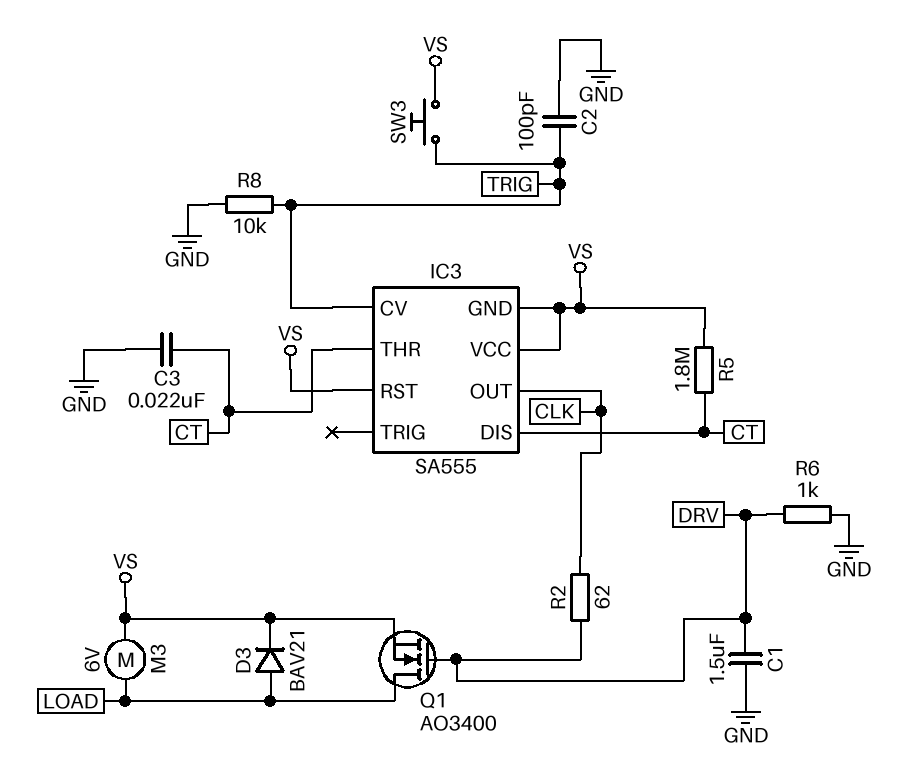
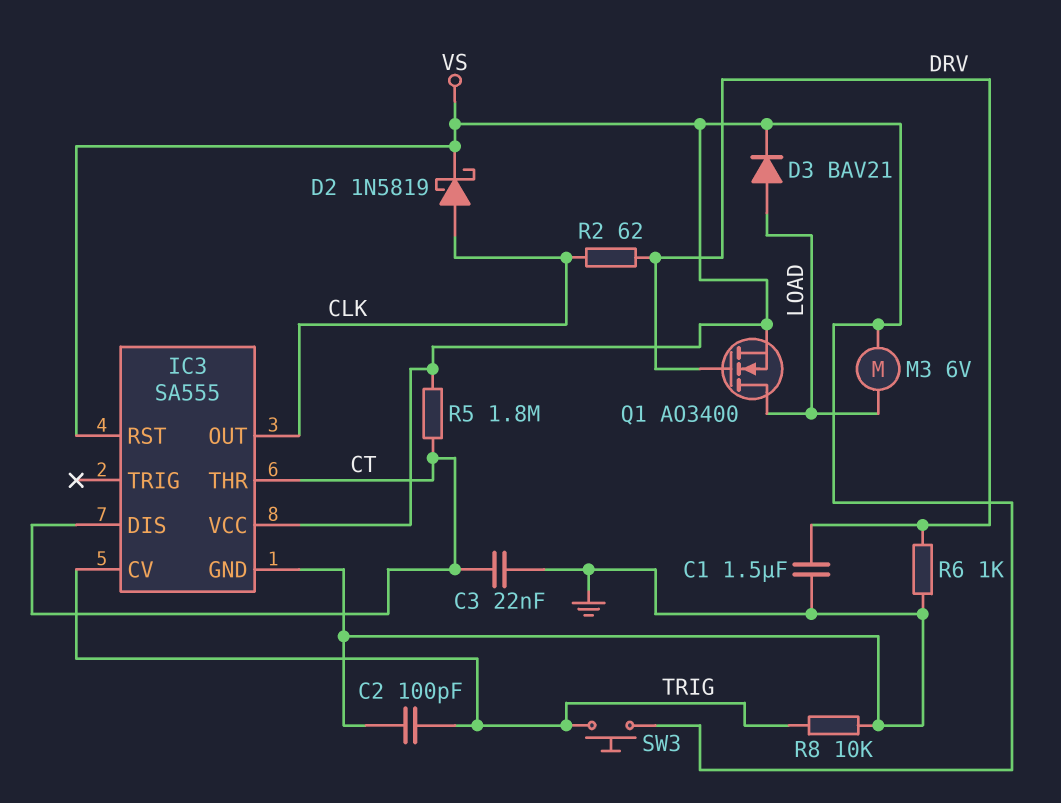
D2: none -> schottky 1N5819 (A CLK, K VS)
IC3 pin GND: VS -> GND

